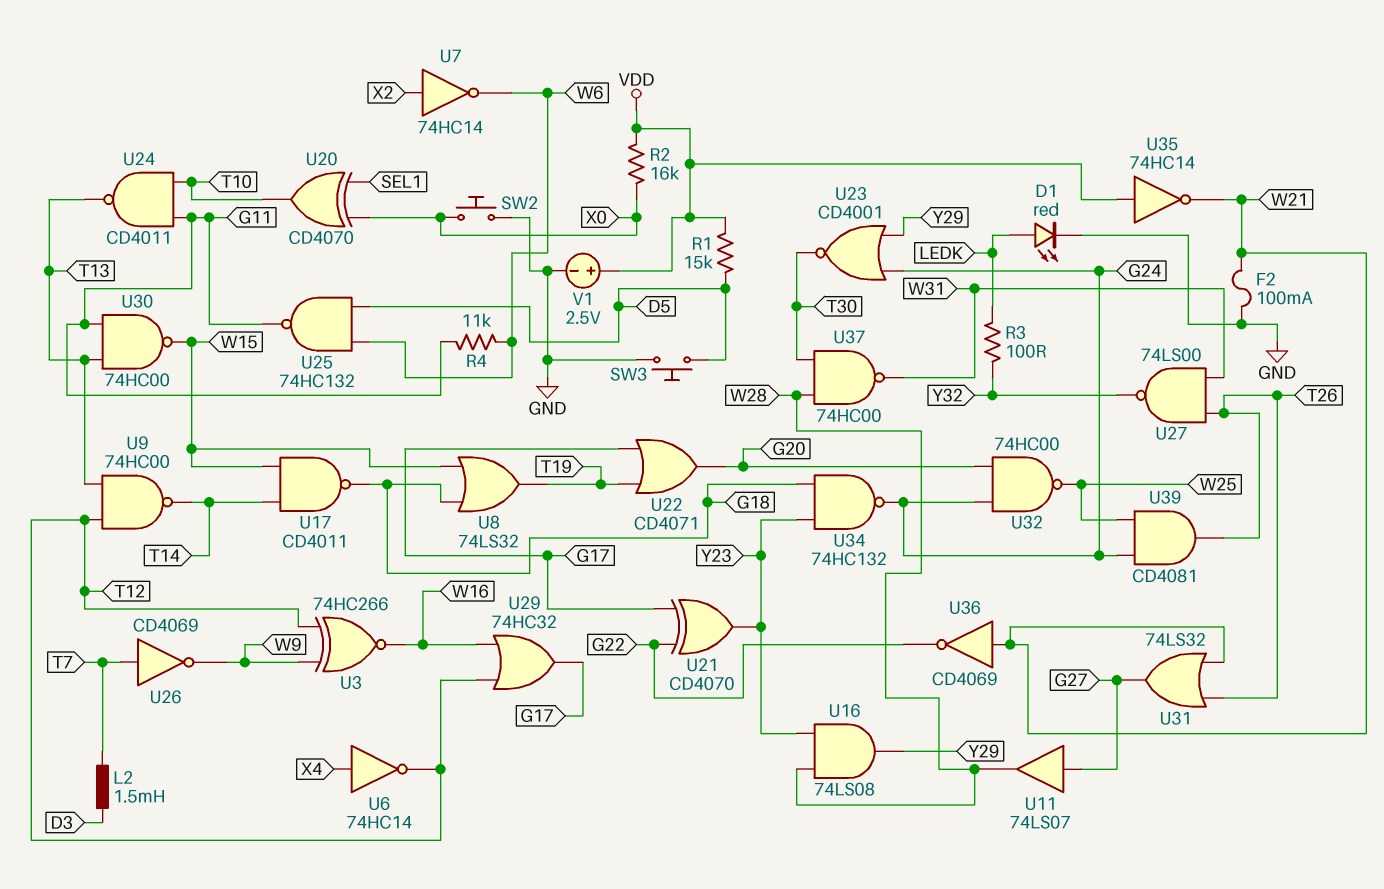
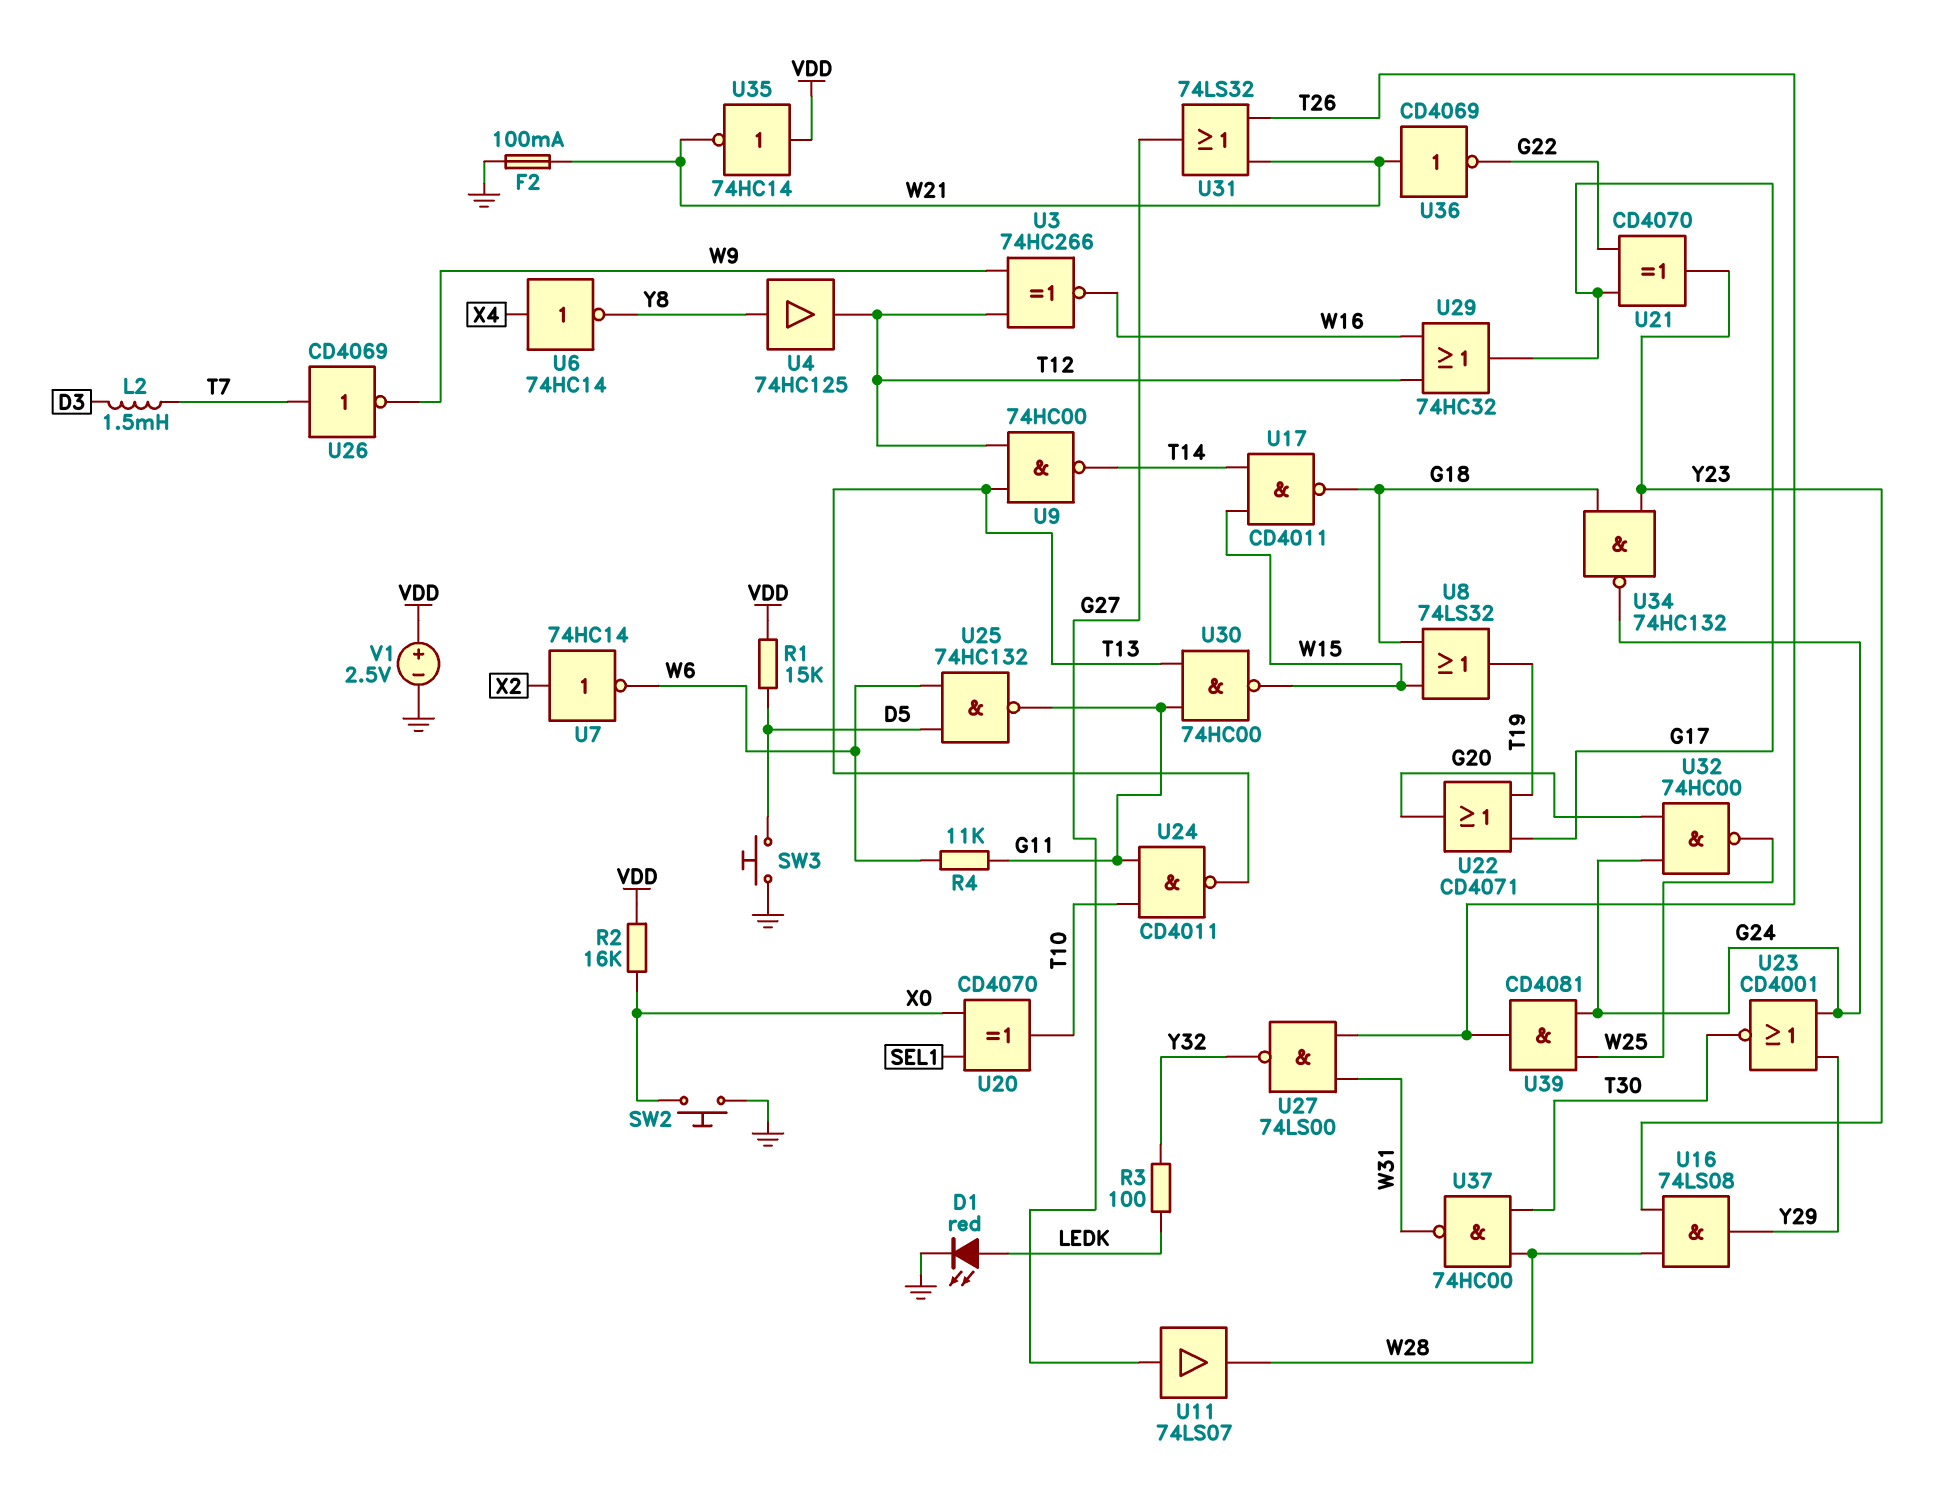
U4: none -> buffer 74HC125 (in Y8, out T12)
U6: NOT 74HC14 (in X4, out T12) -> NOT 74HC14 (in X4, out Y8)

